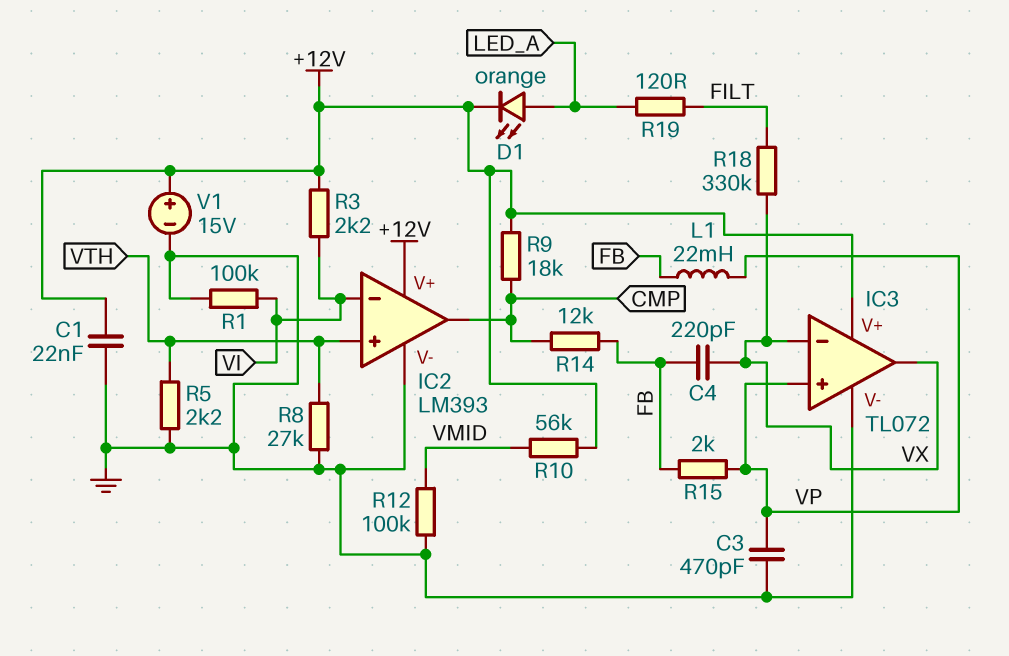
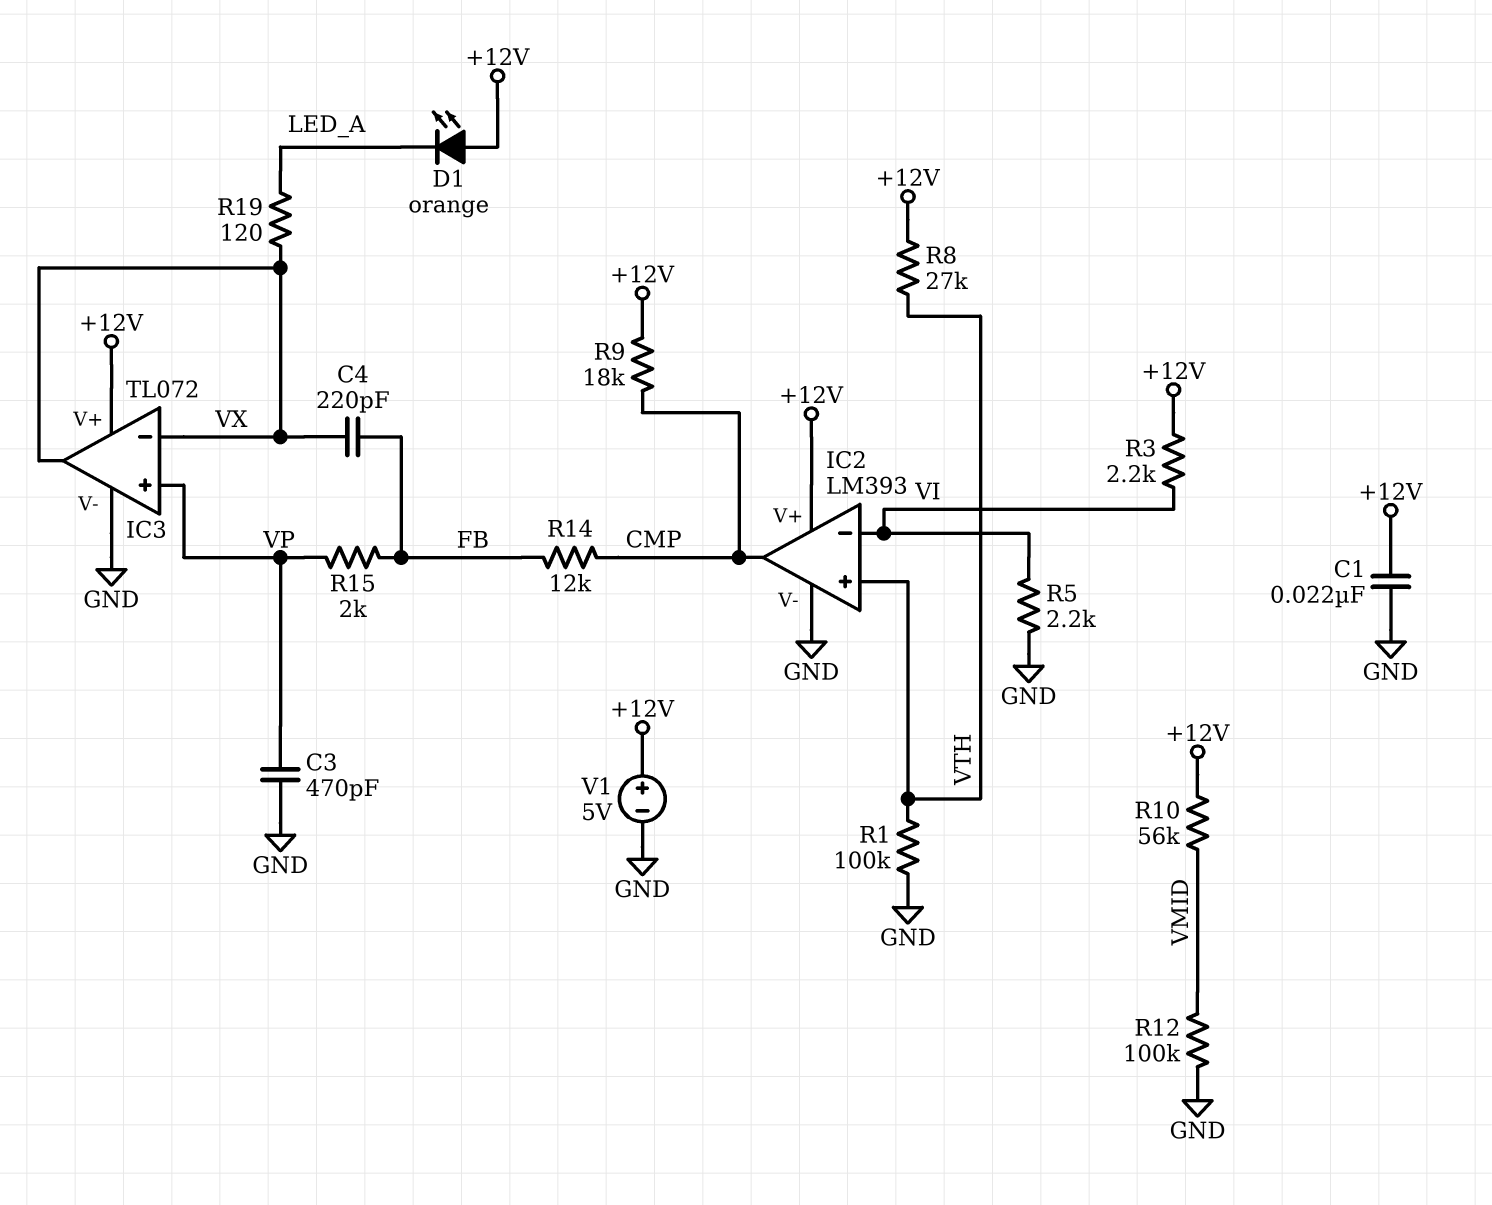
D1: LED orange (A LED_A, K +12V) -> LED orange (A +12V, K LED_A)
L1: 22mH (FB, VP) -> none
R1: 100k (GND, VI) -> 100k (GND, VTH)
R5: 2.2k (GND, VTH) -> 2.2k (GND, VI)
R8: 27k (GND, VTH) -> 27k (+12V, VTH)
R18: 330k (FILT, VX) -> none
R19: 120 (FILT, LED_A) -> 120 (LED_A, VX)
V1: 15V (plus +12V, minus GND) -> 5V (plus +12V, minus GND)

